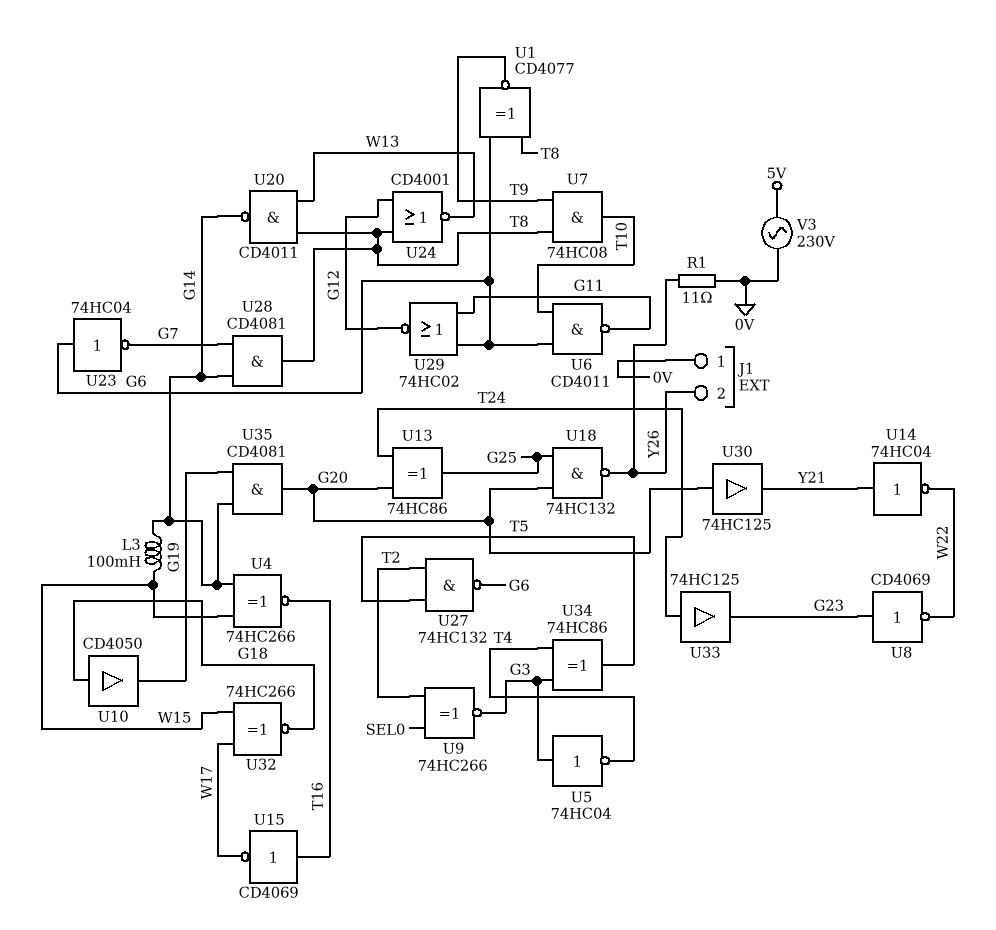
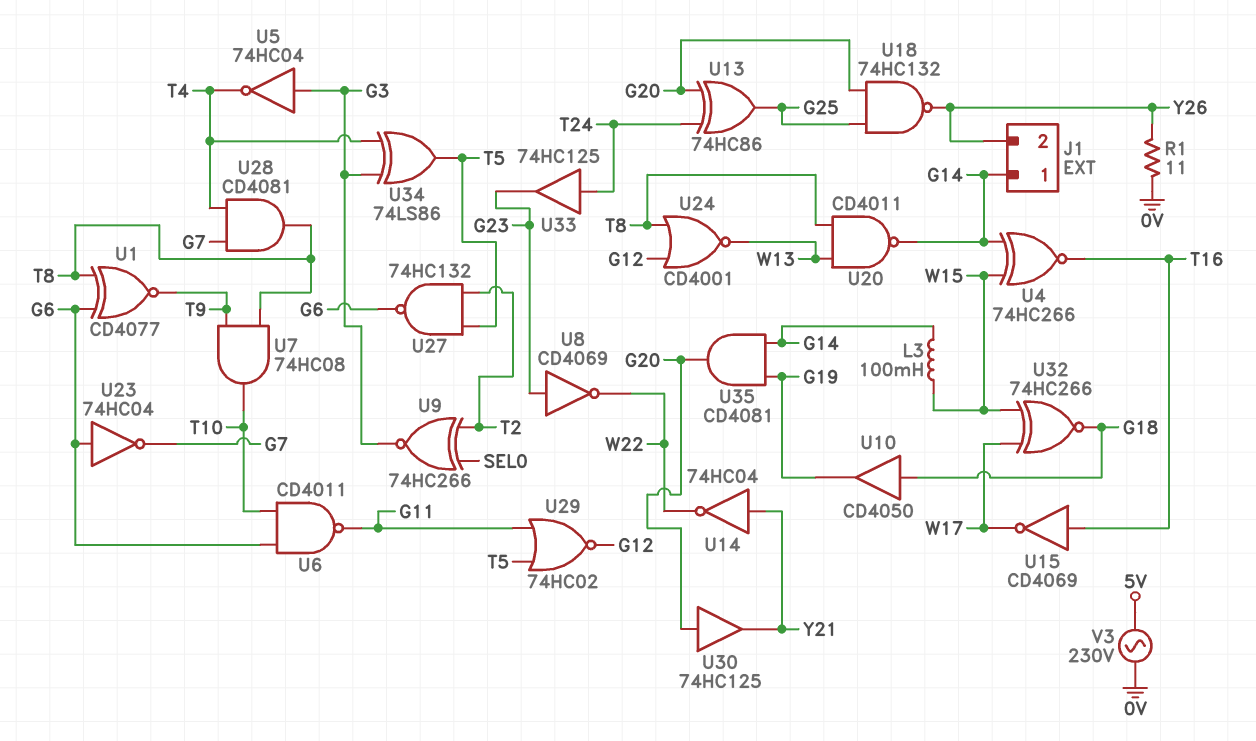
J1 pin 1: 0V -> G14
U28: AND CD4081 (in G7, in G14, out T8) -> AND CD4081 (in G7, in T4, out T8)
U29: NOR 74HC02 (in G6, in G11, out G12) -> NOR 74HC02 (in G11, in T5, out G12)
U34: XOR 74HC86 (in G3, in T4, out T5) -> XOR 74LS86 (in G3, in T4, out T5)

